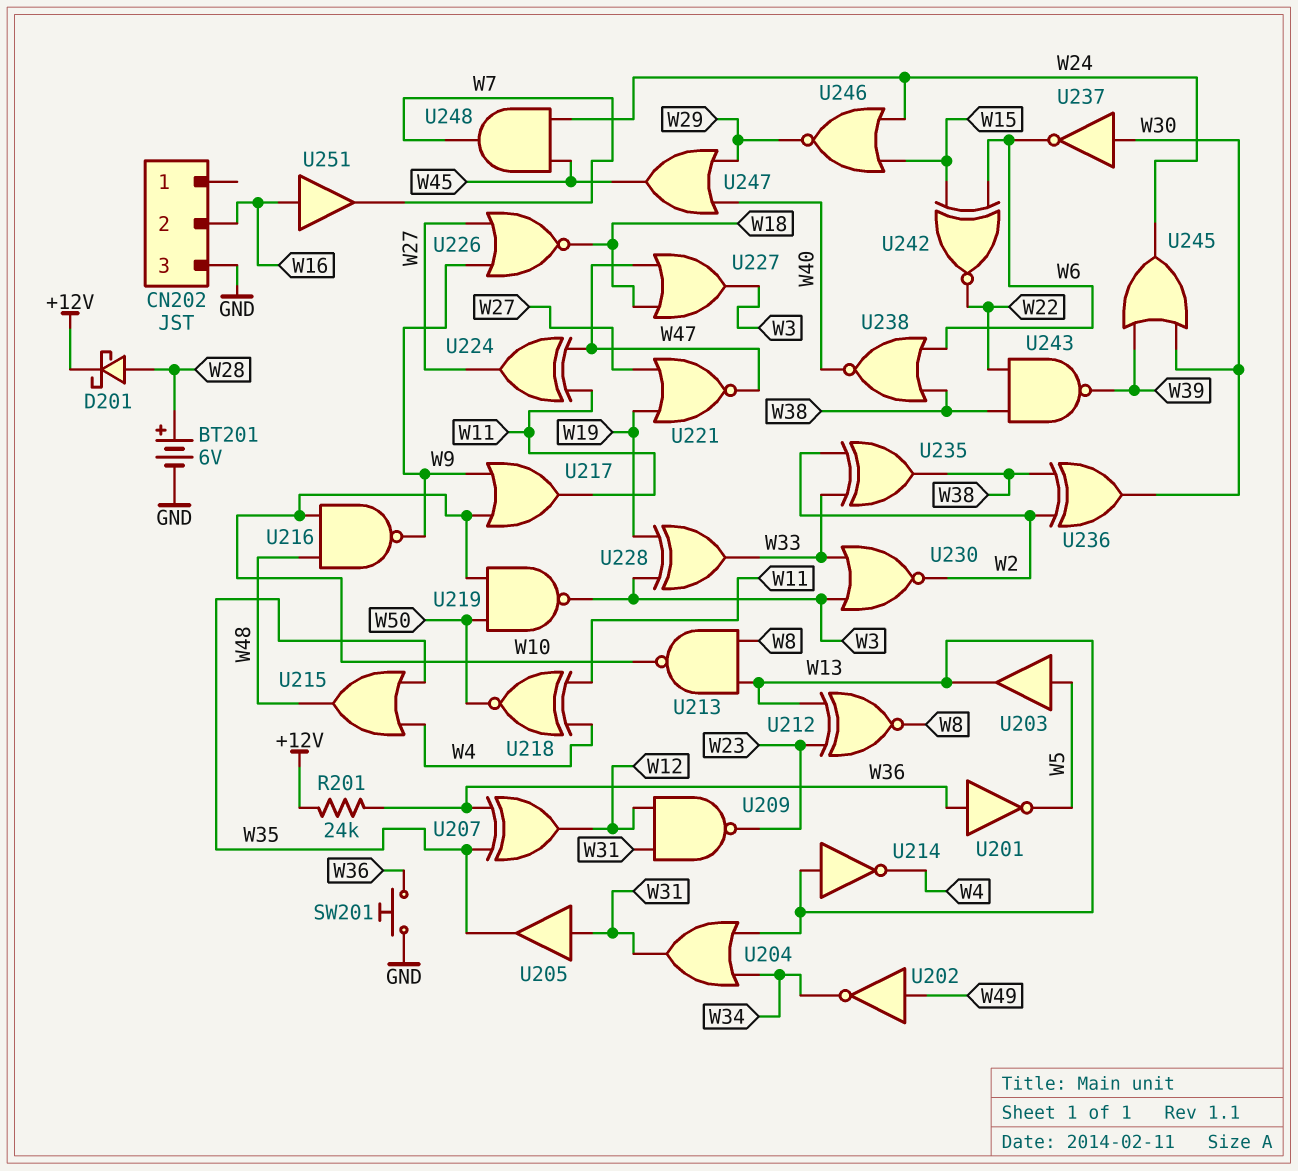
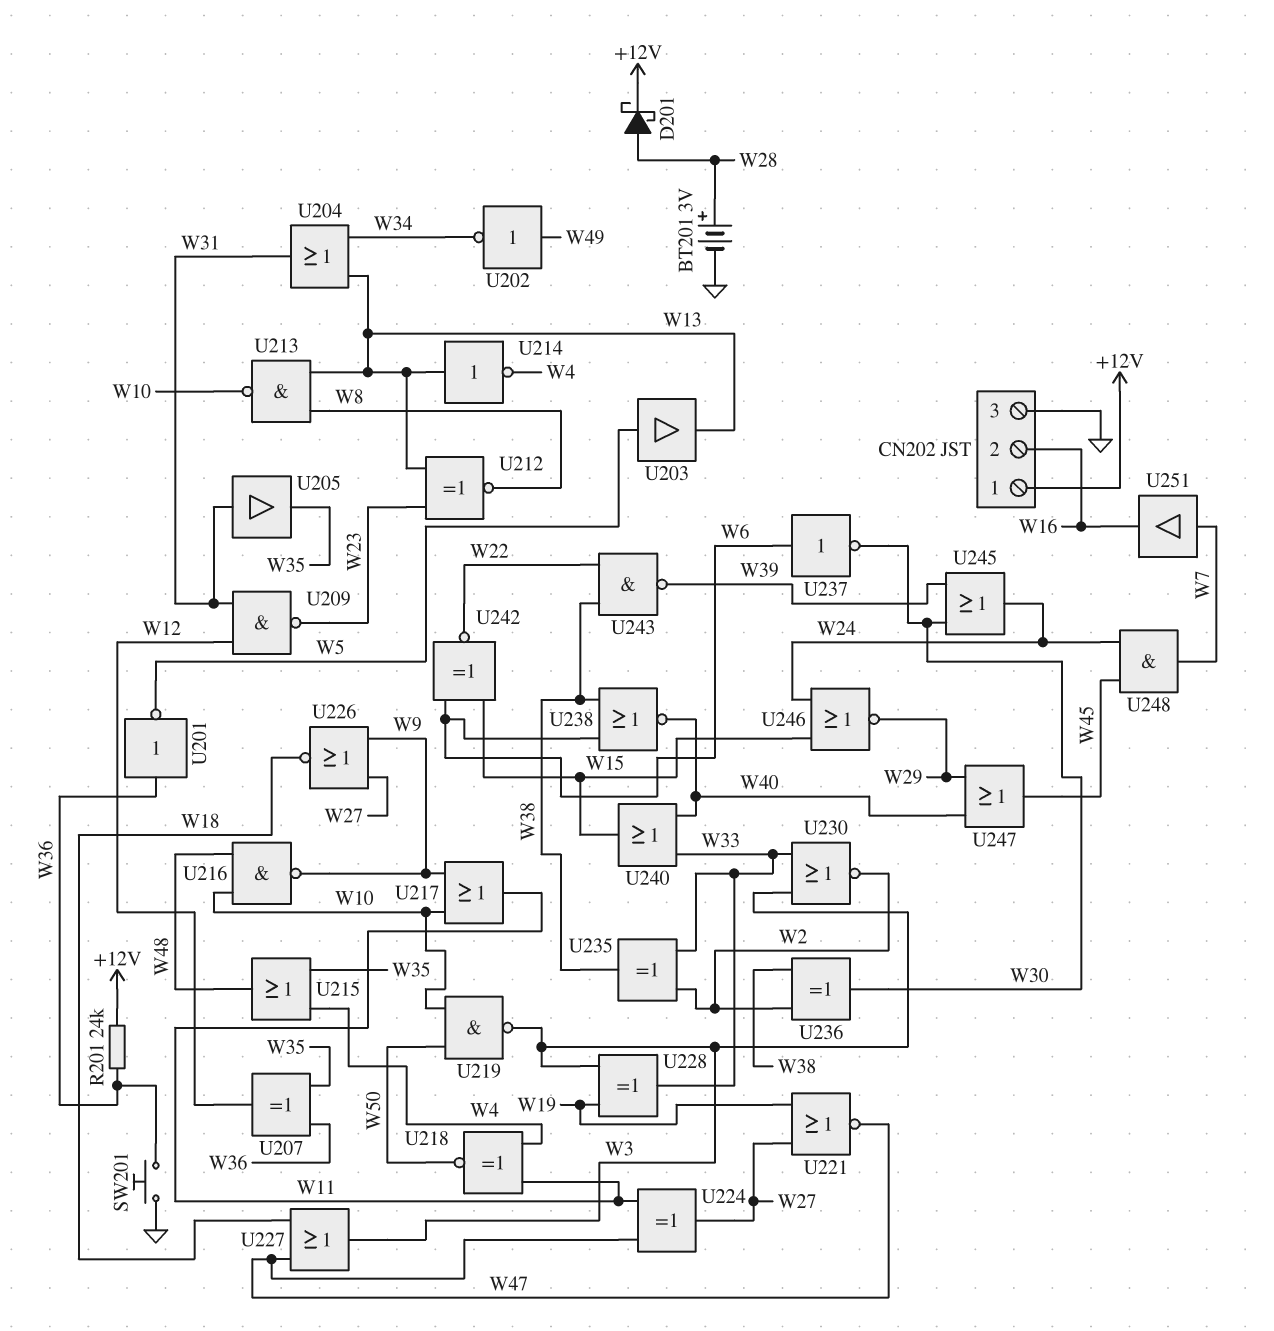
BT201: 6V (plus W28, minus GND) -> 3V (plus W28, minus GND)
CN202 pin 1: none -> +12V
U237: NOT (in W30, out W6) -> NOT (in W6, out W30)
U240: none -> OR (in W33, in W40, out W15)
U251: buffer (in W16, out W7) -> buffer (in W7, out W16)

